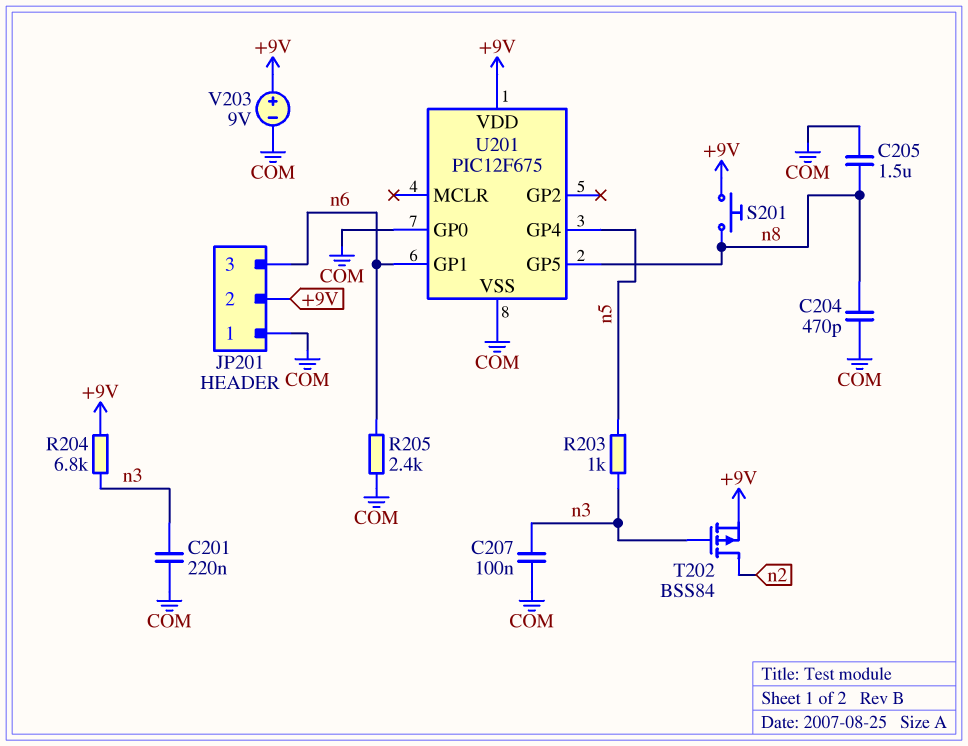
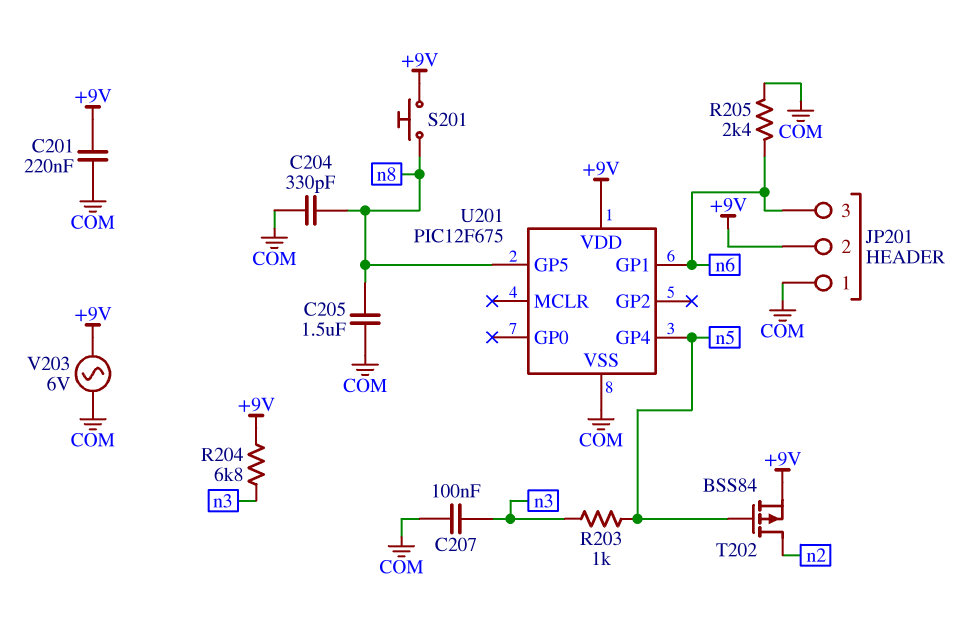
C201: 220nF (COM, n3) -> 220nF (+9V, COM)
C204: 470pF (COM, n8) -> 330pF (COM, n8)
T202: PMOS BSS84 (G n3, D n2, S +9V) -> PMOS BSS84 (G n5, D n2, S +9V)
U201 pin GP0: COM -> none
V203: 9V (plus +9V, minus COM) -> AC 6V (+9V, COM)

